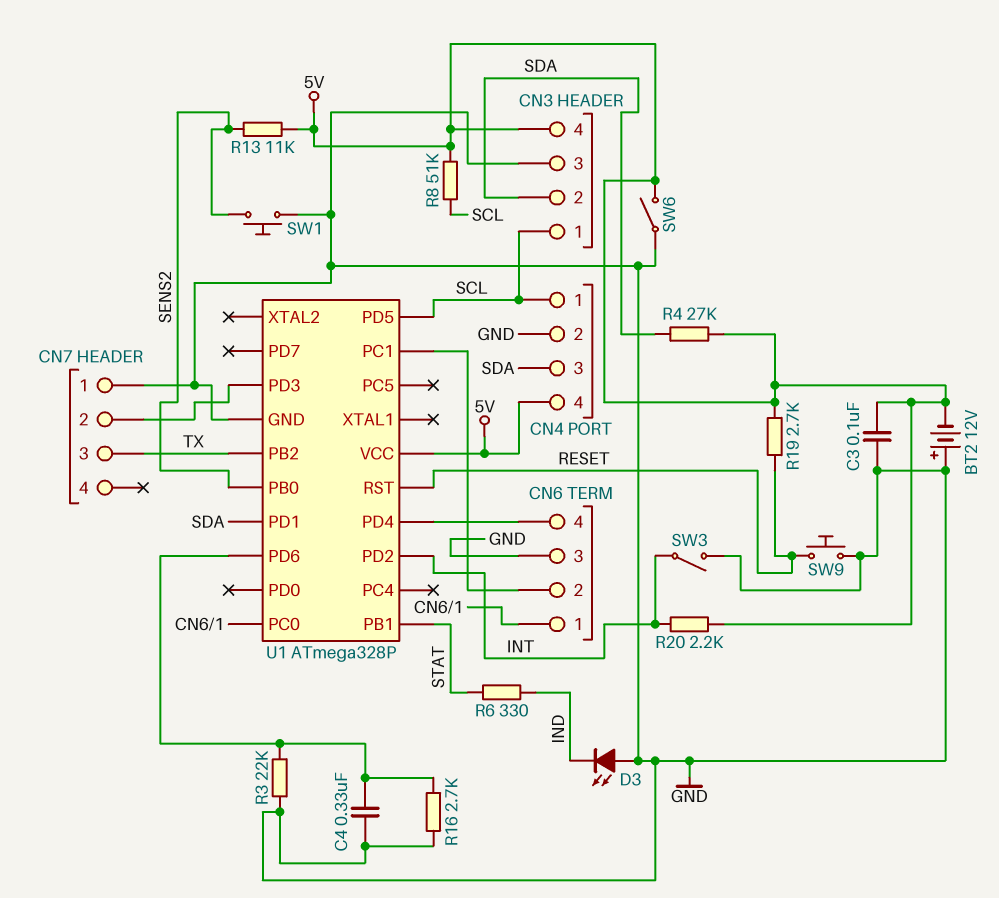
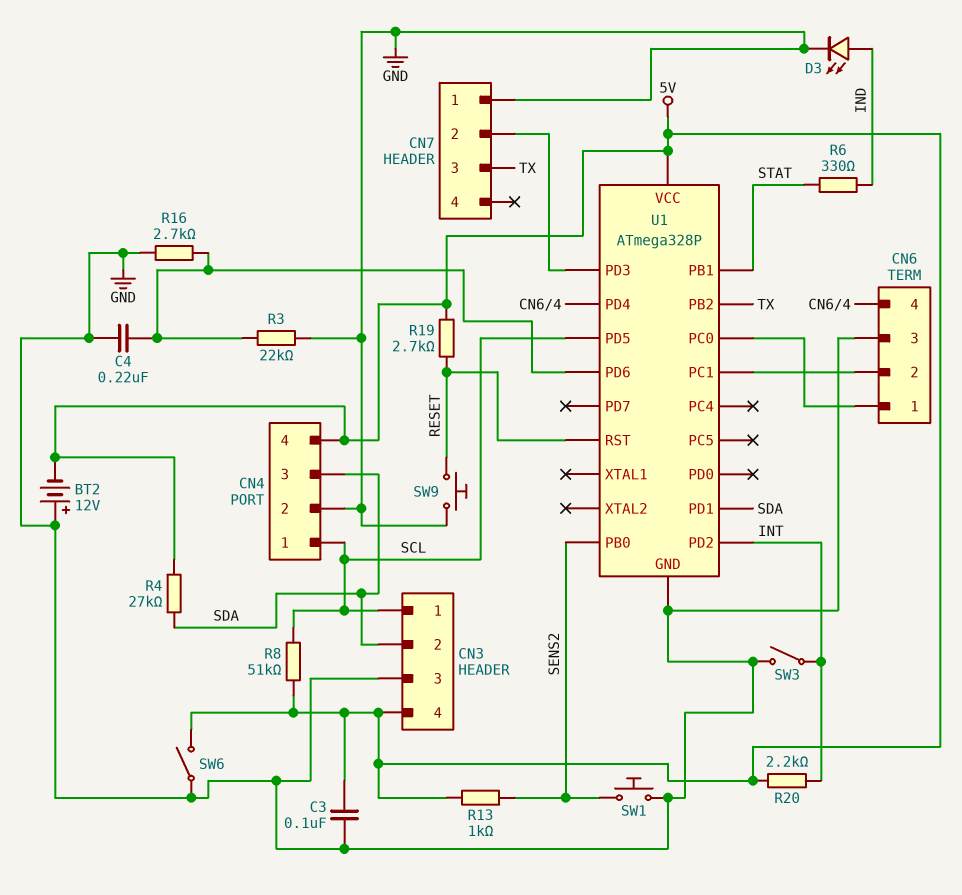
C4: 330nF (GND, U1/PD6) -> 220nF (GND, U1/PD6)
D3: LED (A GND, K IND) -> LED (A IND, K GND)
R13: 11k (5V, SENS2) -> 1k (5V, SENS2)

